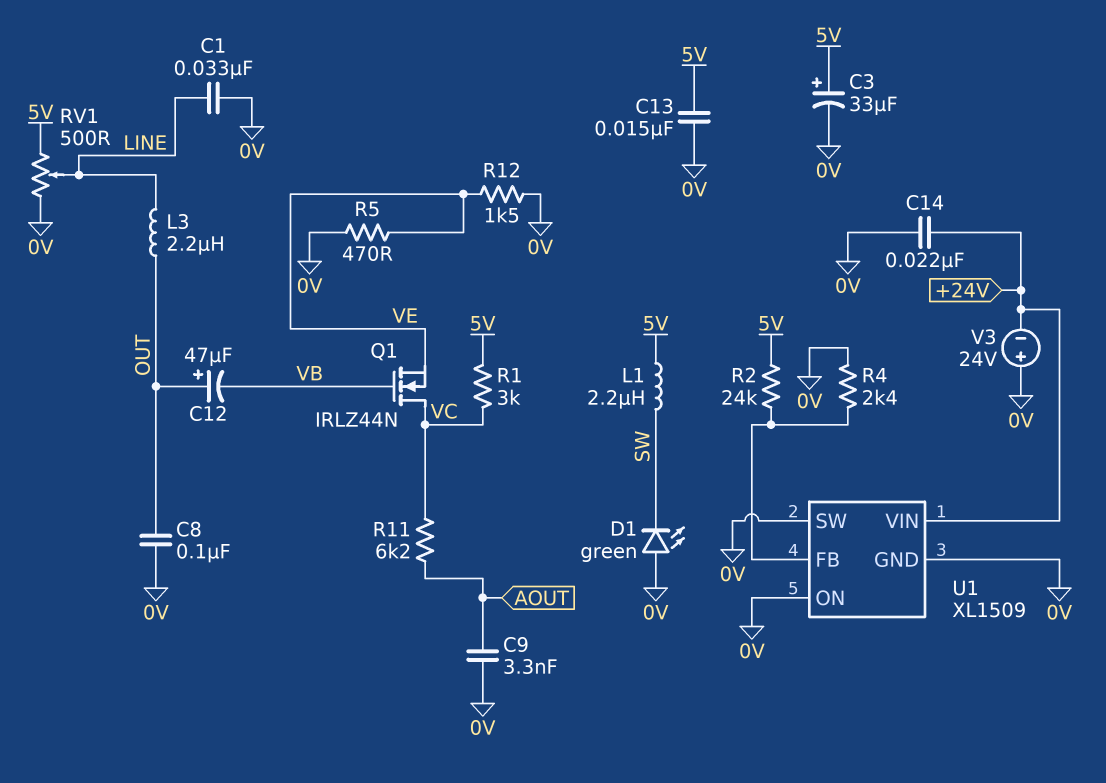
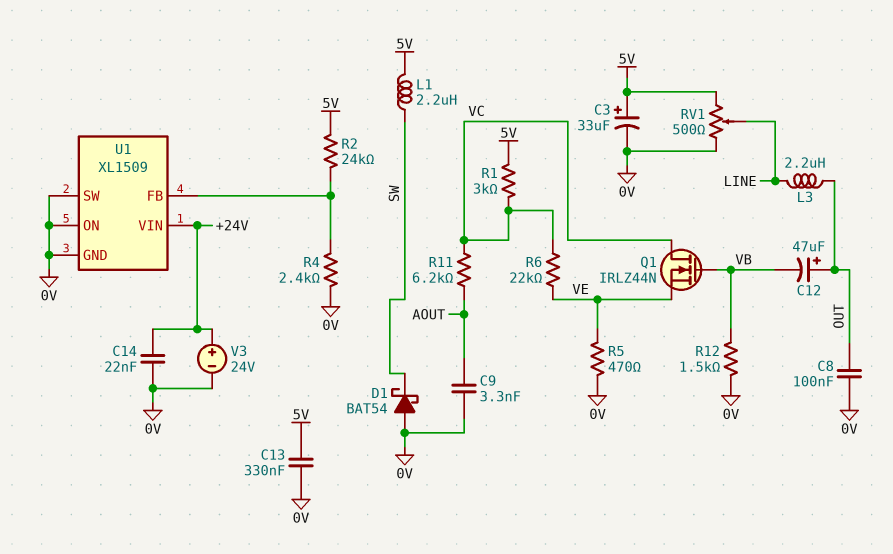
C1: 33nF (0V, LINE) -> none
C13: 15nF (0V, 5V) -> 330nF (0V, 5V)
D1: LED green (A 0V, K SW) -> schottky BAT54 (A 0V, K SW)
R6: none -> 22k (VC, VE)
R12: 1.5k (0V, VE) -> 1.5k (0V, VB)
V3: 24V (plus 0V, minus +24V) -> 24V (plus +24V, minus 0V)

